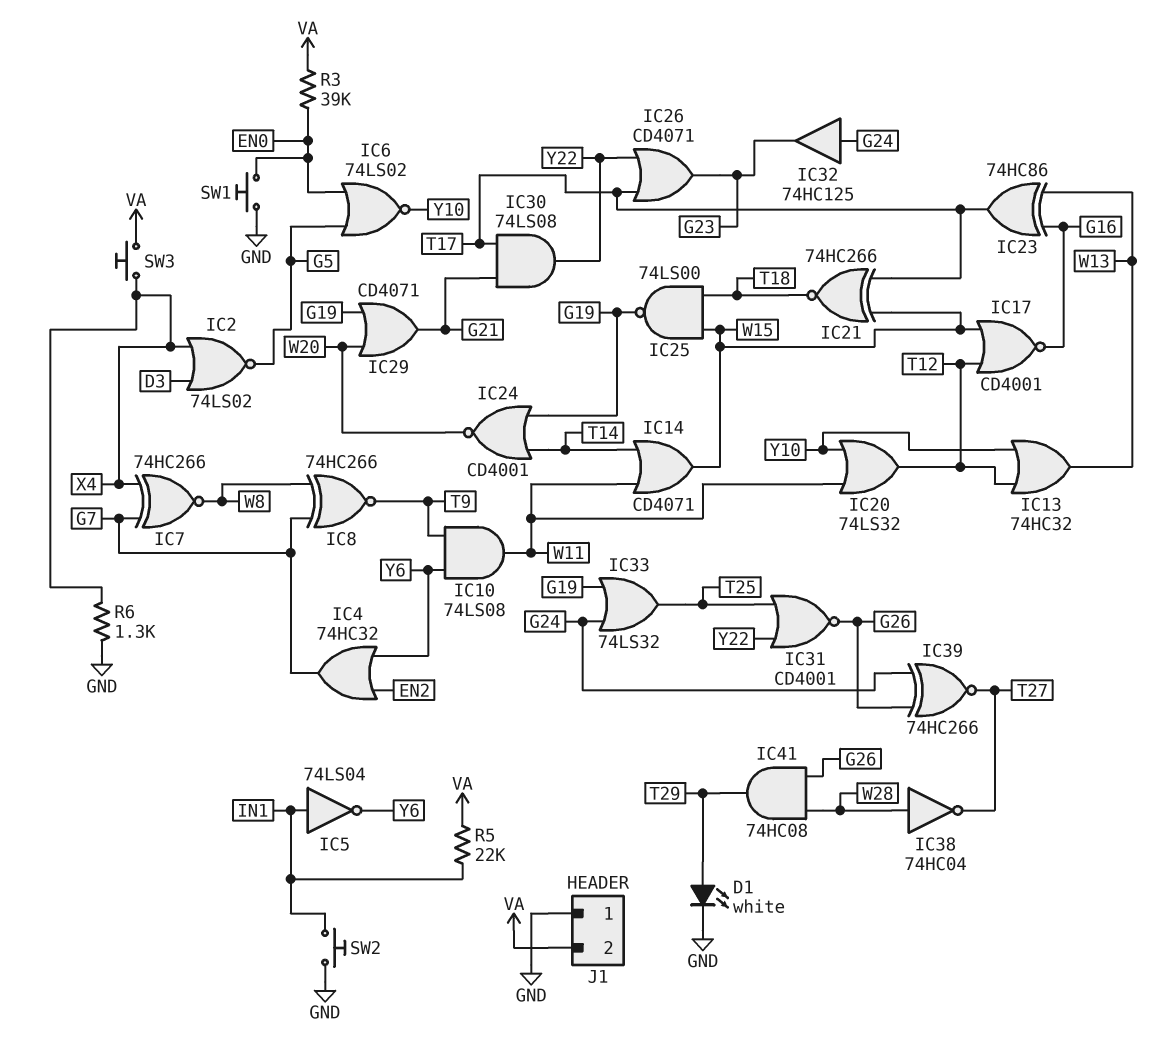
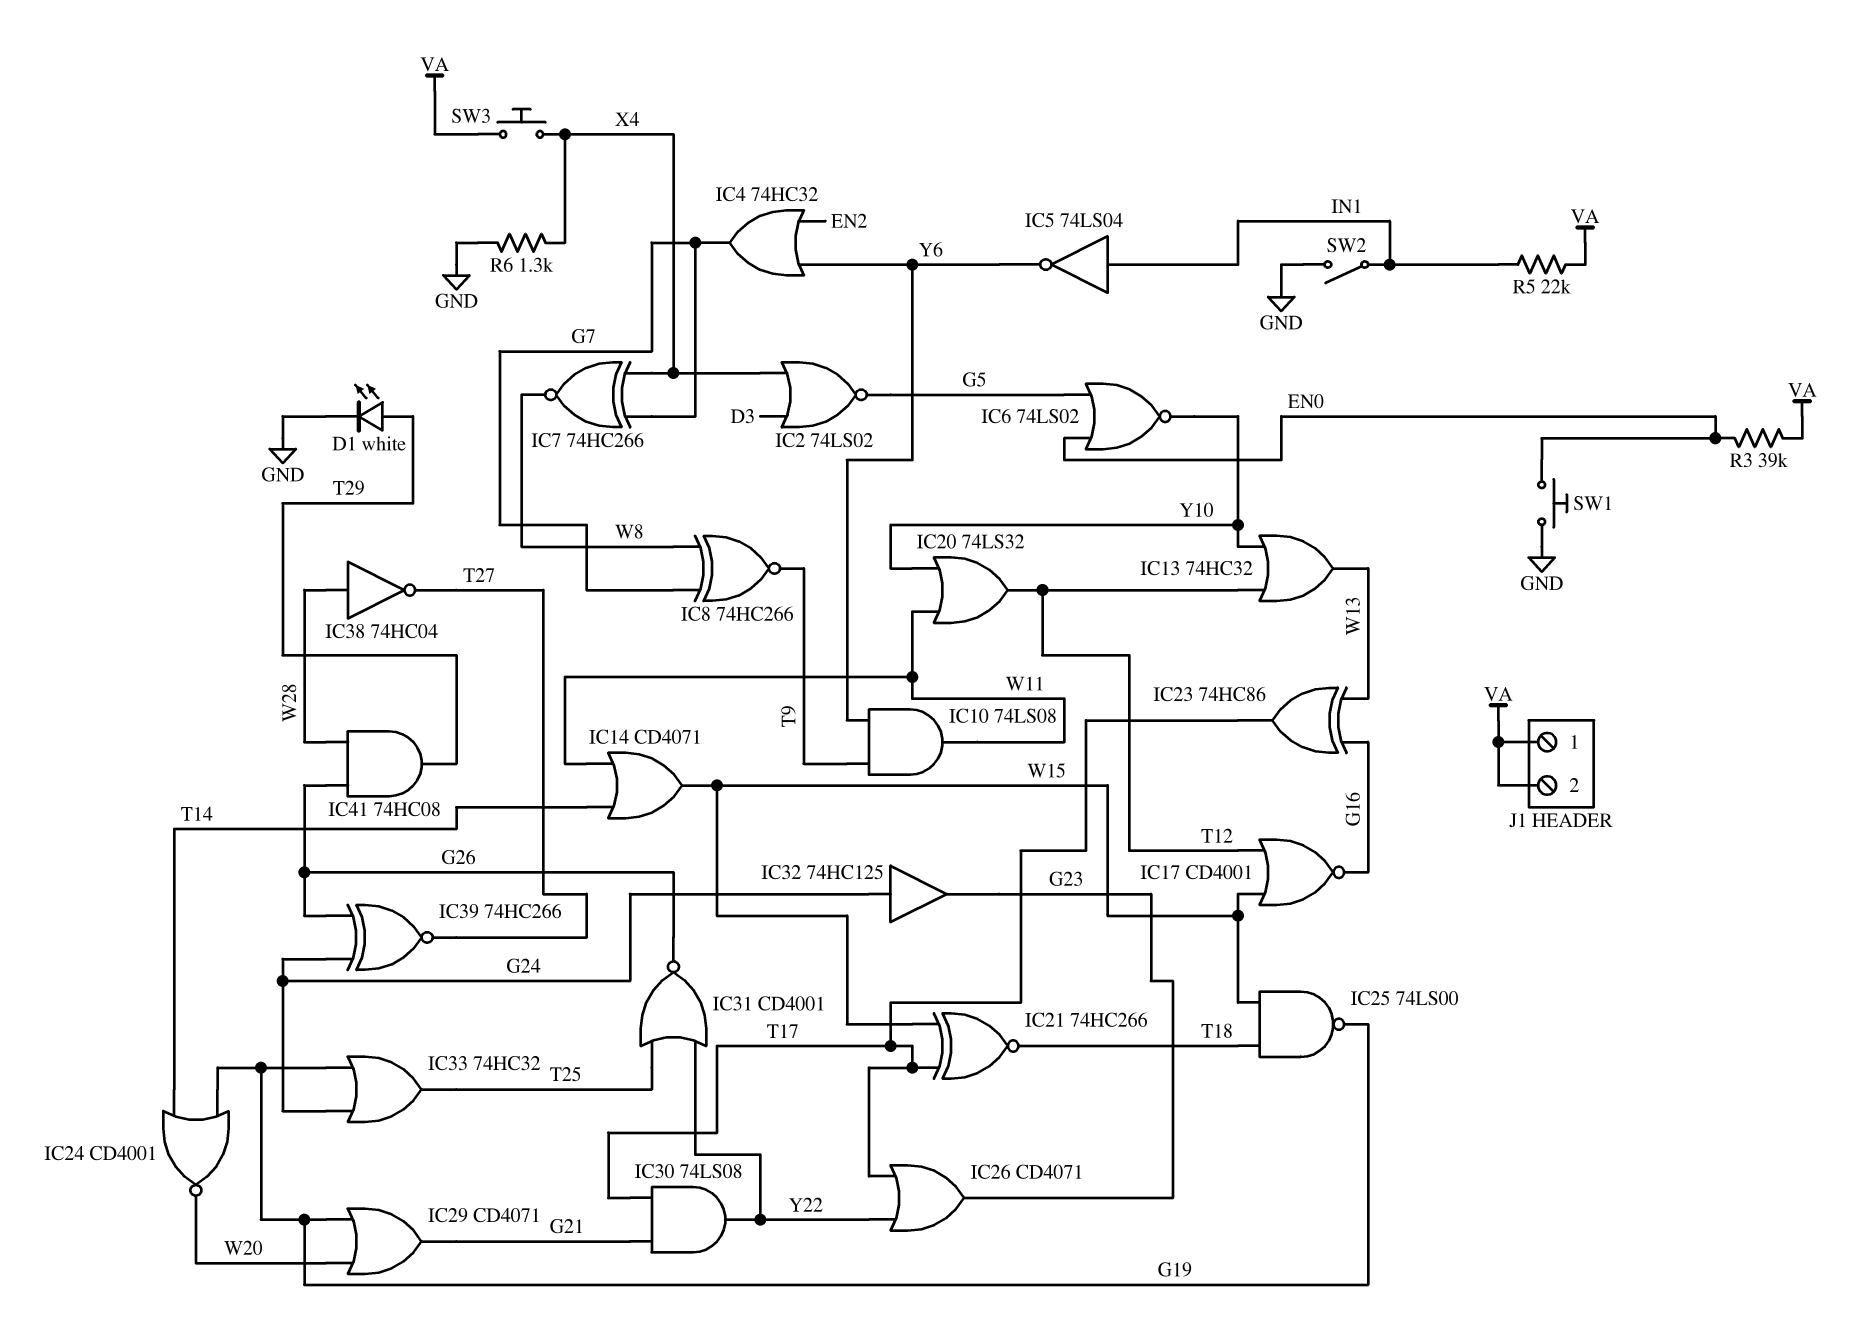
IC33: OR 74LS32 (in G19, in G24, out T25) -> OR 74HC32 (in G19, in G24, out T25)
J1 pin 1: GND -> VA
SW2: button (GND, IN1) -> switch (GND, IN1)

